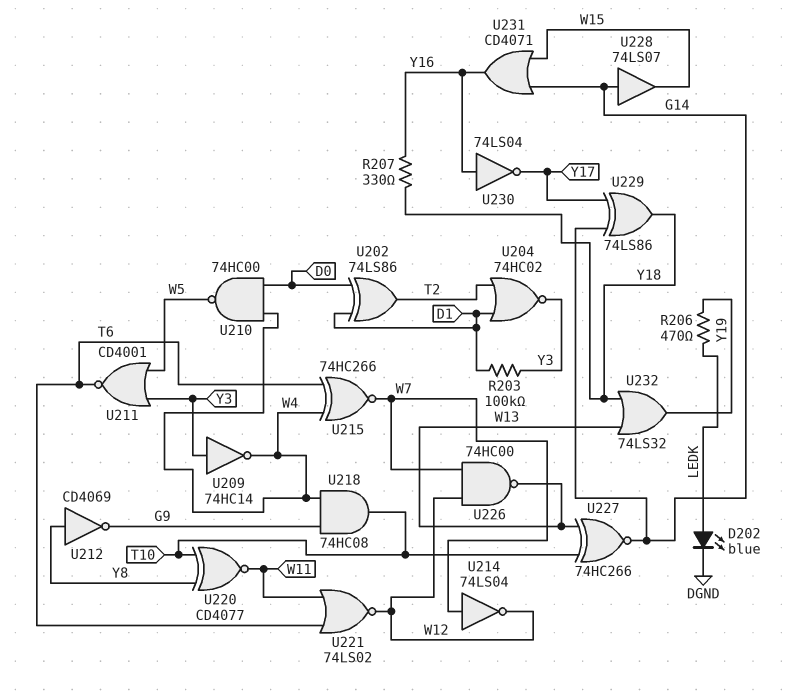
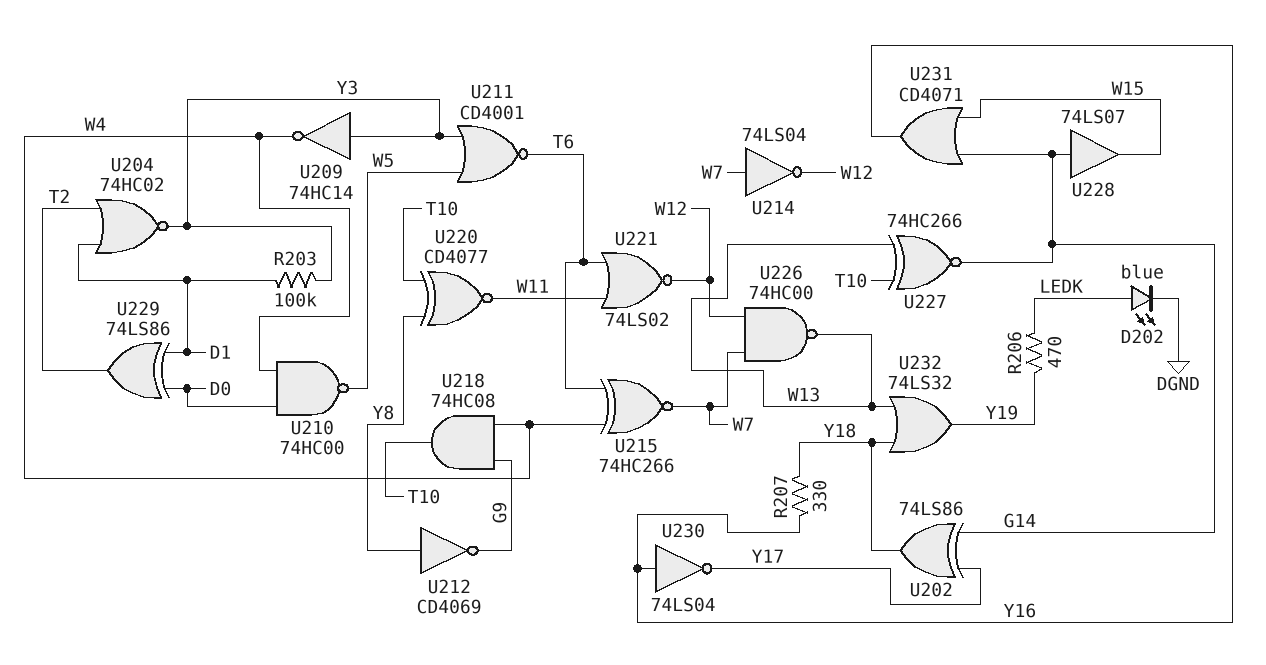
U202: XOR 74LS86 (in D0, in D1, out T2) -> XOR 74LS86 (in G14, in Y17, out Y18)
U229: XOR 74LS86 (in G14, in Y17, out Y18) -> XOR 74LS86 (in D0, in D1, out T2)

